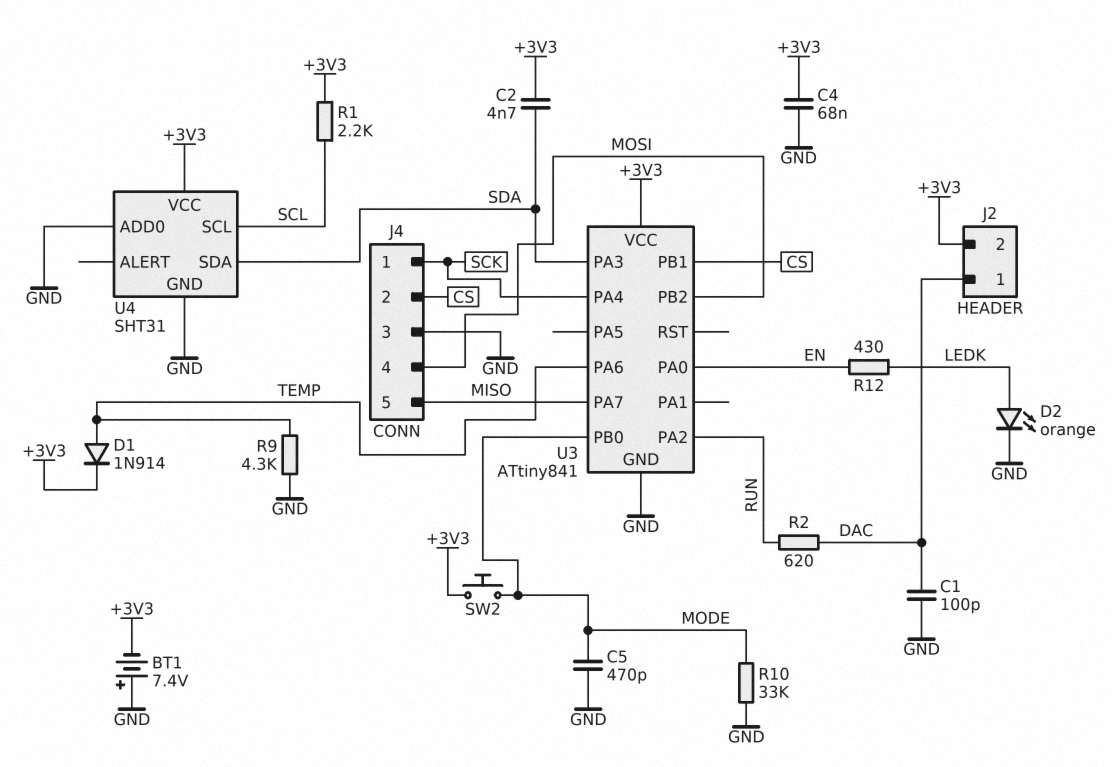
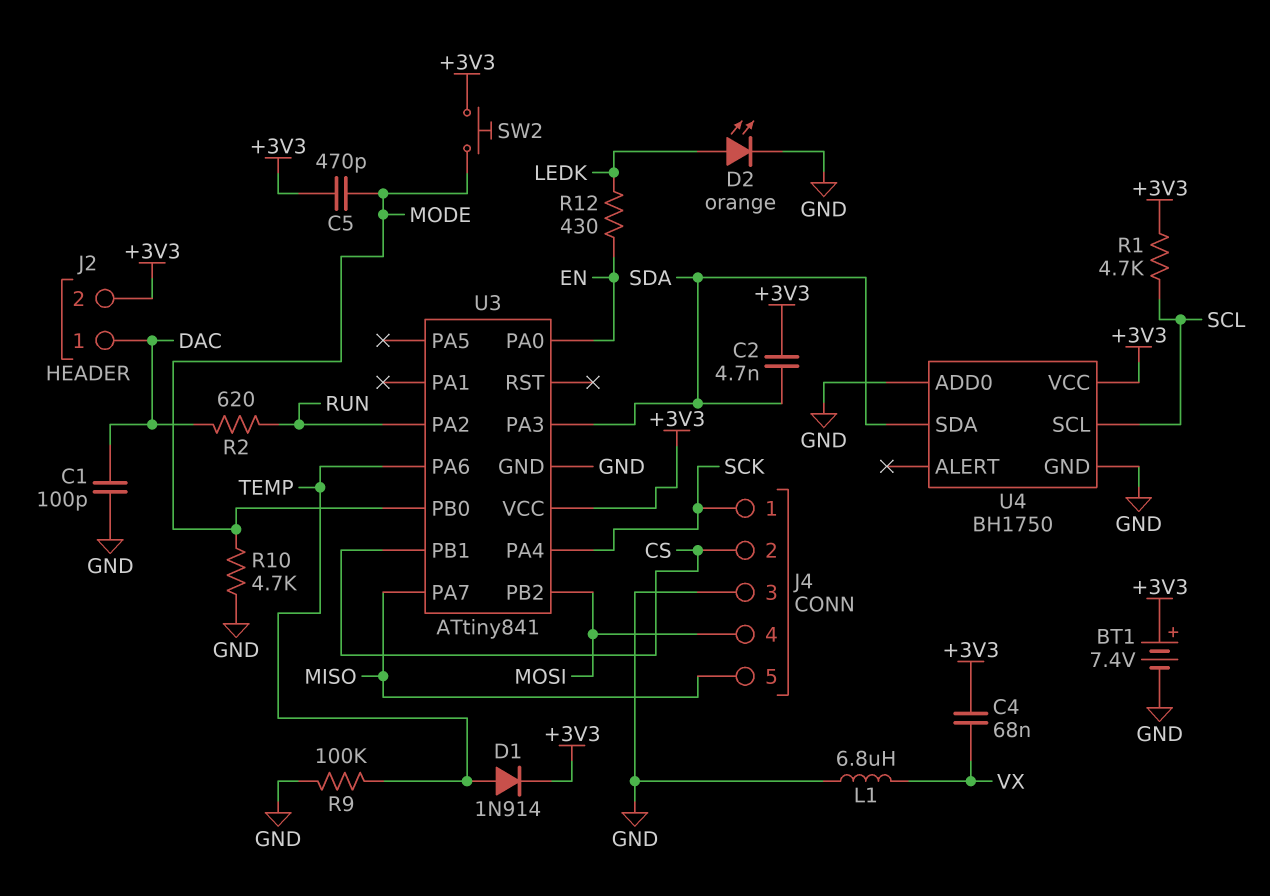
BT1: 7.4V (plus GND, minus +3V3) -> 7.4V (plus +3V3, minus GND)
C4: 68nF (+3V3, GND) -> 68nF (+3V3, VX)
C5: 470pF (GND, MODE) -> 470pF (+3V3, MODE)
L1: none -> 6.8uH (GND, VX)
R1: 2.2k (+3V3, SCL) -> 4.7k (+3V3, SCL)
R9: 4.3k (GND, TEMP) -> 100k (GND, TEMP)
R10: 33k (GND, MODE) -> 4.7k (GND, MODE)
U4: SHT31 -> BH1750

